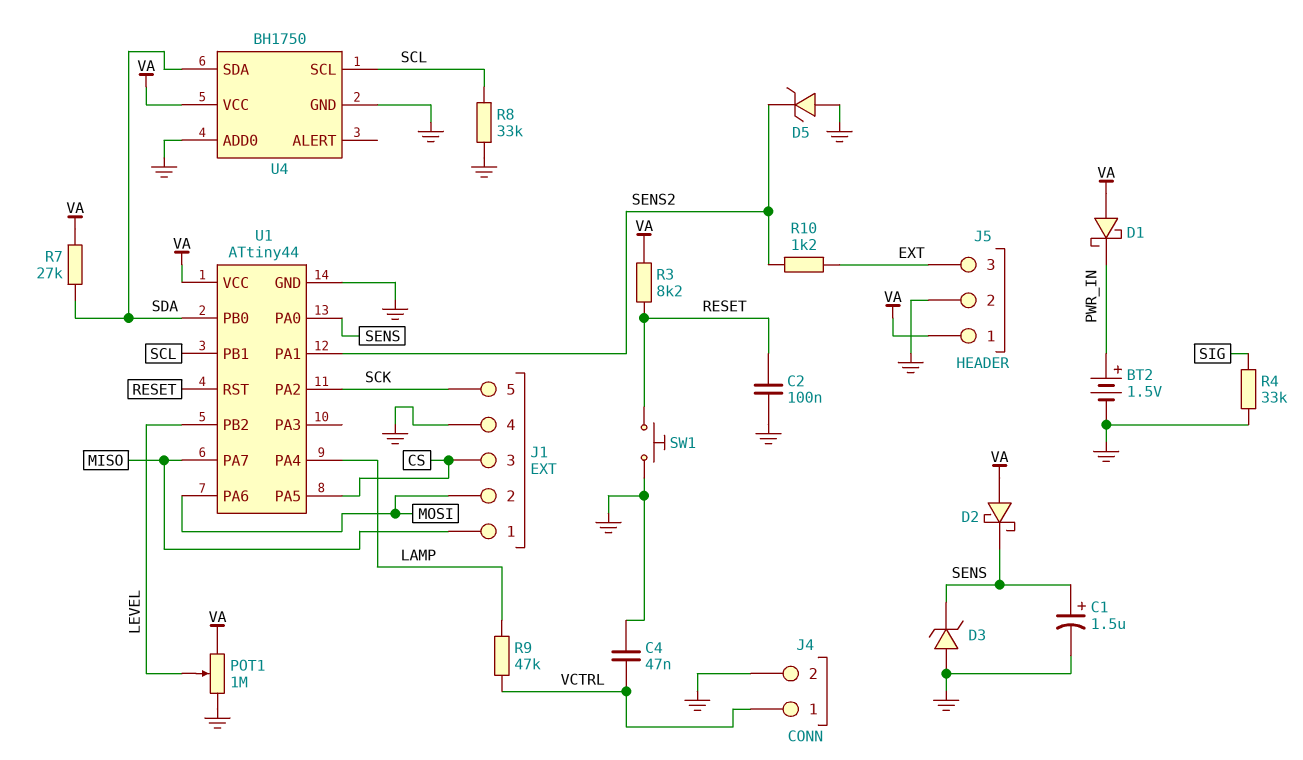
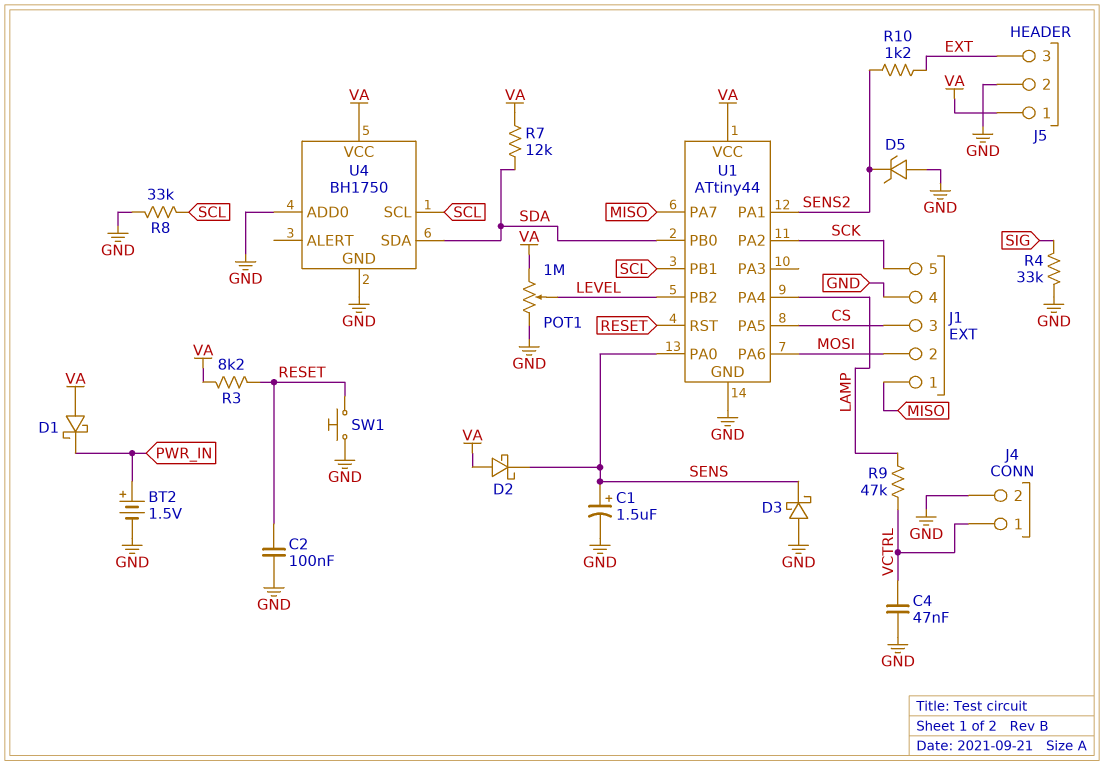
D3: zener (A GND, K SENS) -> schottky (A GND, K SENS)
R7: 27k (SDA, VA) -> 12k (SDA, VA)

